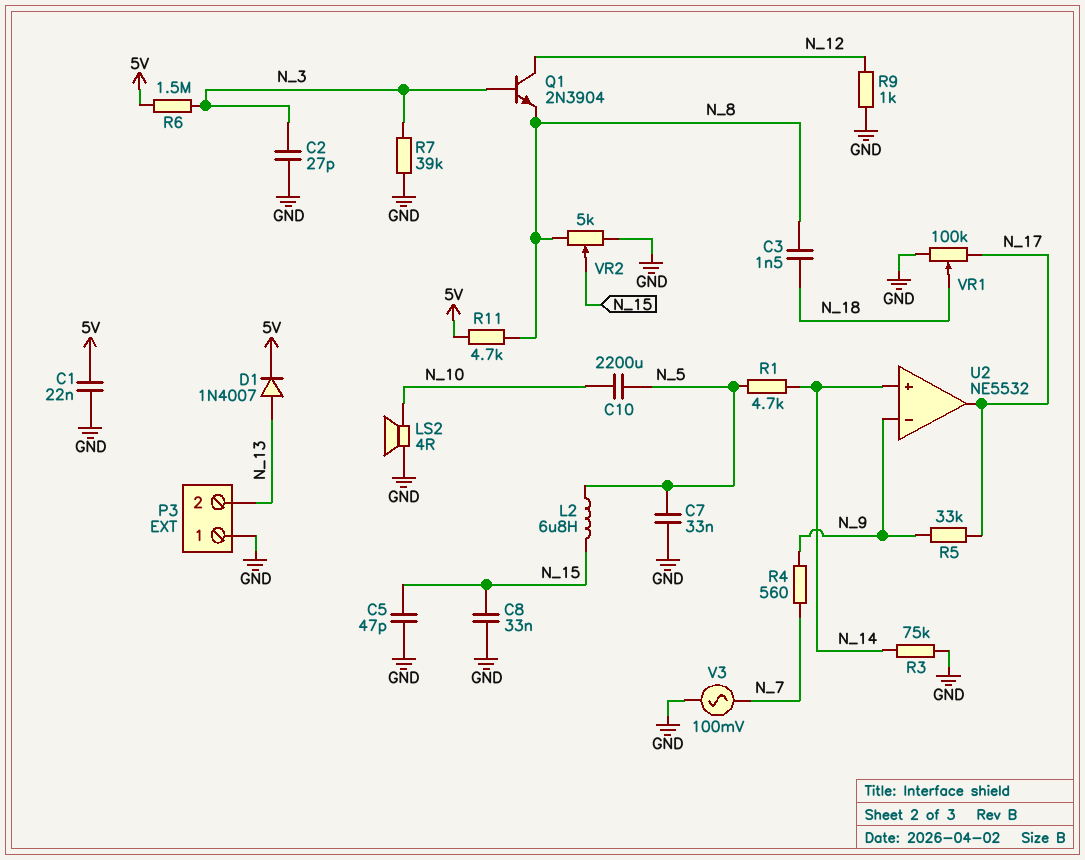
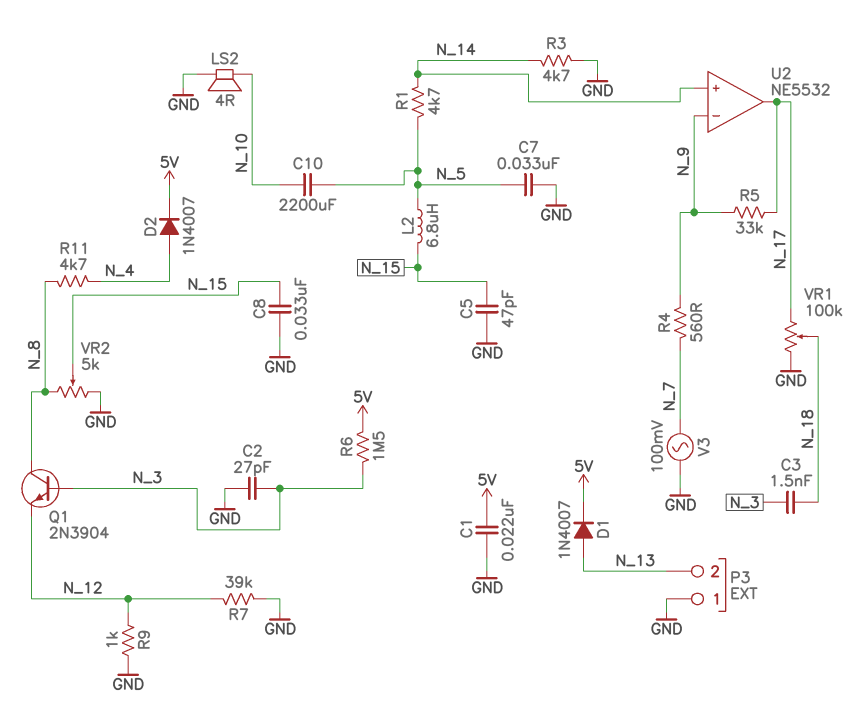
C3: 1.5nF (N_8, N_18) -> 1.5nF (N_3, N_18)
D2: none -> diode 1N4007 (A N_4, K 5V)
Q1: NPN 2N3904 (B N_3, C N_12, E N_8) -> NPN 2N3904 (B N_3, C N_8, E N_12)
R3: 75k (GND, N_14) -> 4.7k (GND, N_14)
R7: 39k (GND, N_3) -> 39k (GND, N_12)
R11: 4.7k (5V, N_8) -> 4.7k (N_4, N_8)

